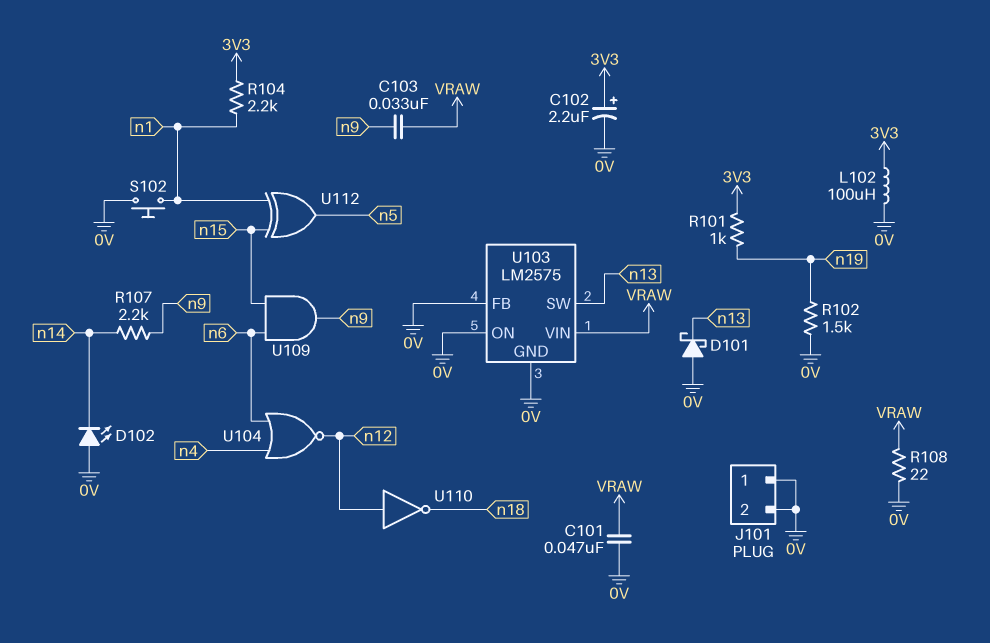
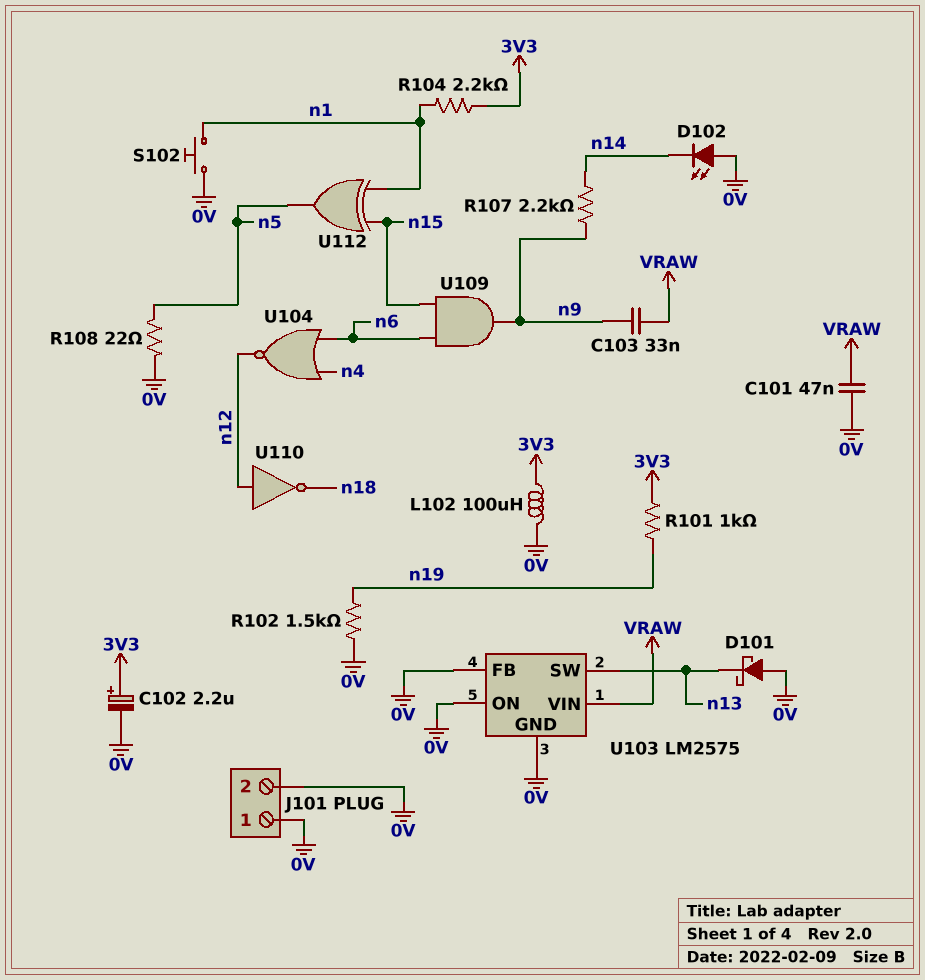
R108: 22 (0V, VRAW) -> 22 (0V, n5)

